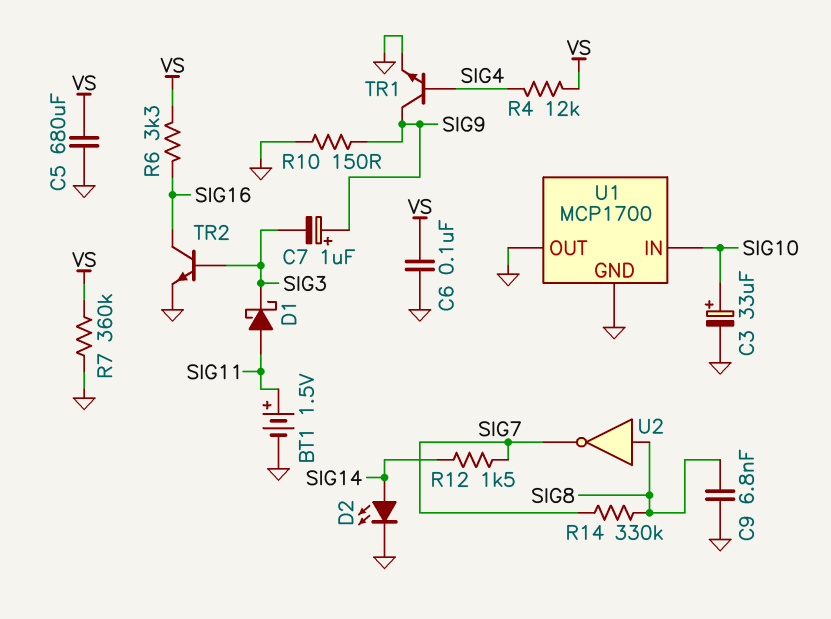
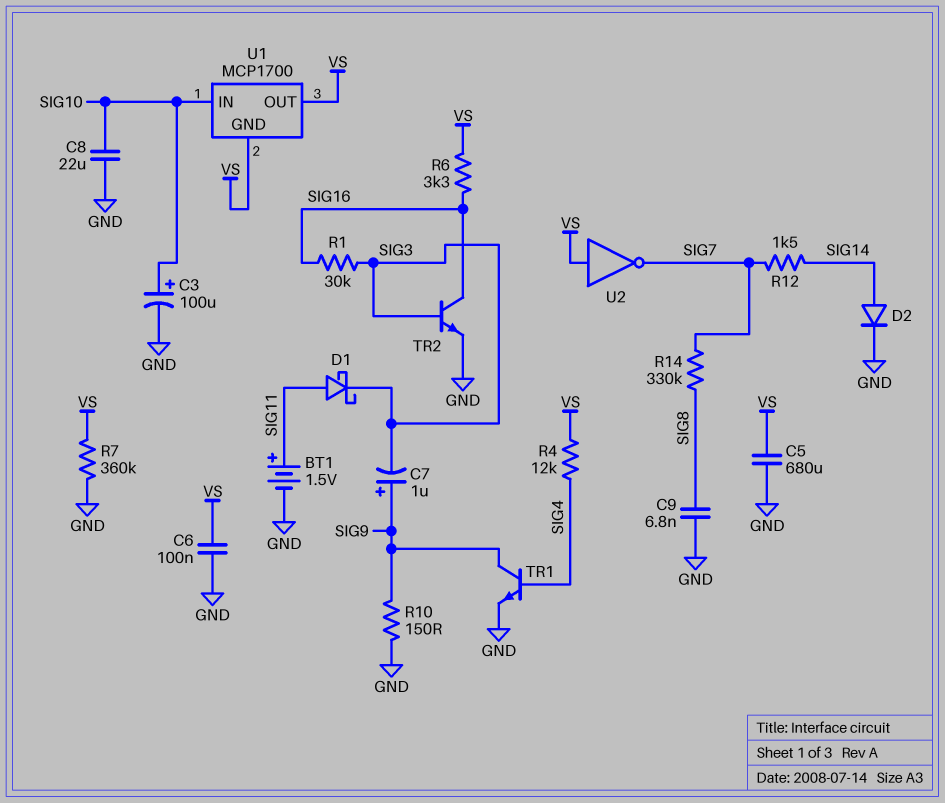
C3: 33uF (plus SIG10, minus GND) -> 100uF (plus SIG10, minus GND)
C8: none -> 22uF (GND, SIG10)
D2: LED (A SIG14, K GND) -> diode (A SIG14, K GND)
R1: none -> 30k (SIG3, SIG16)
U1 pin GND: GND -> VS
U1 pin OUT: GND -> VS
U2: NOT (in SIG8, out SIG7) -> NOT (in VS, out SIG7)

